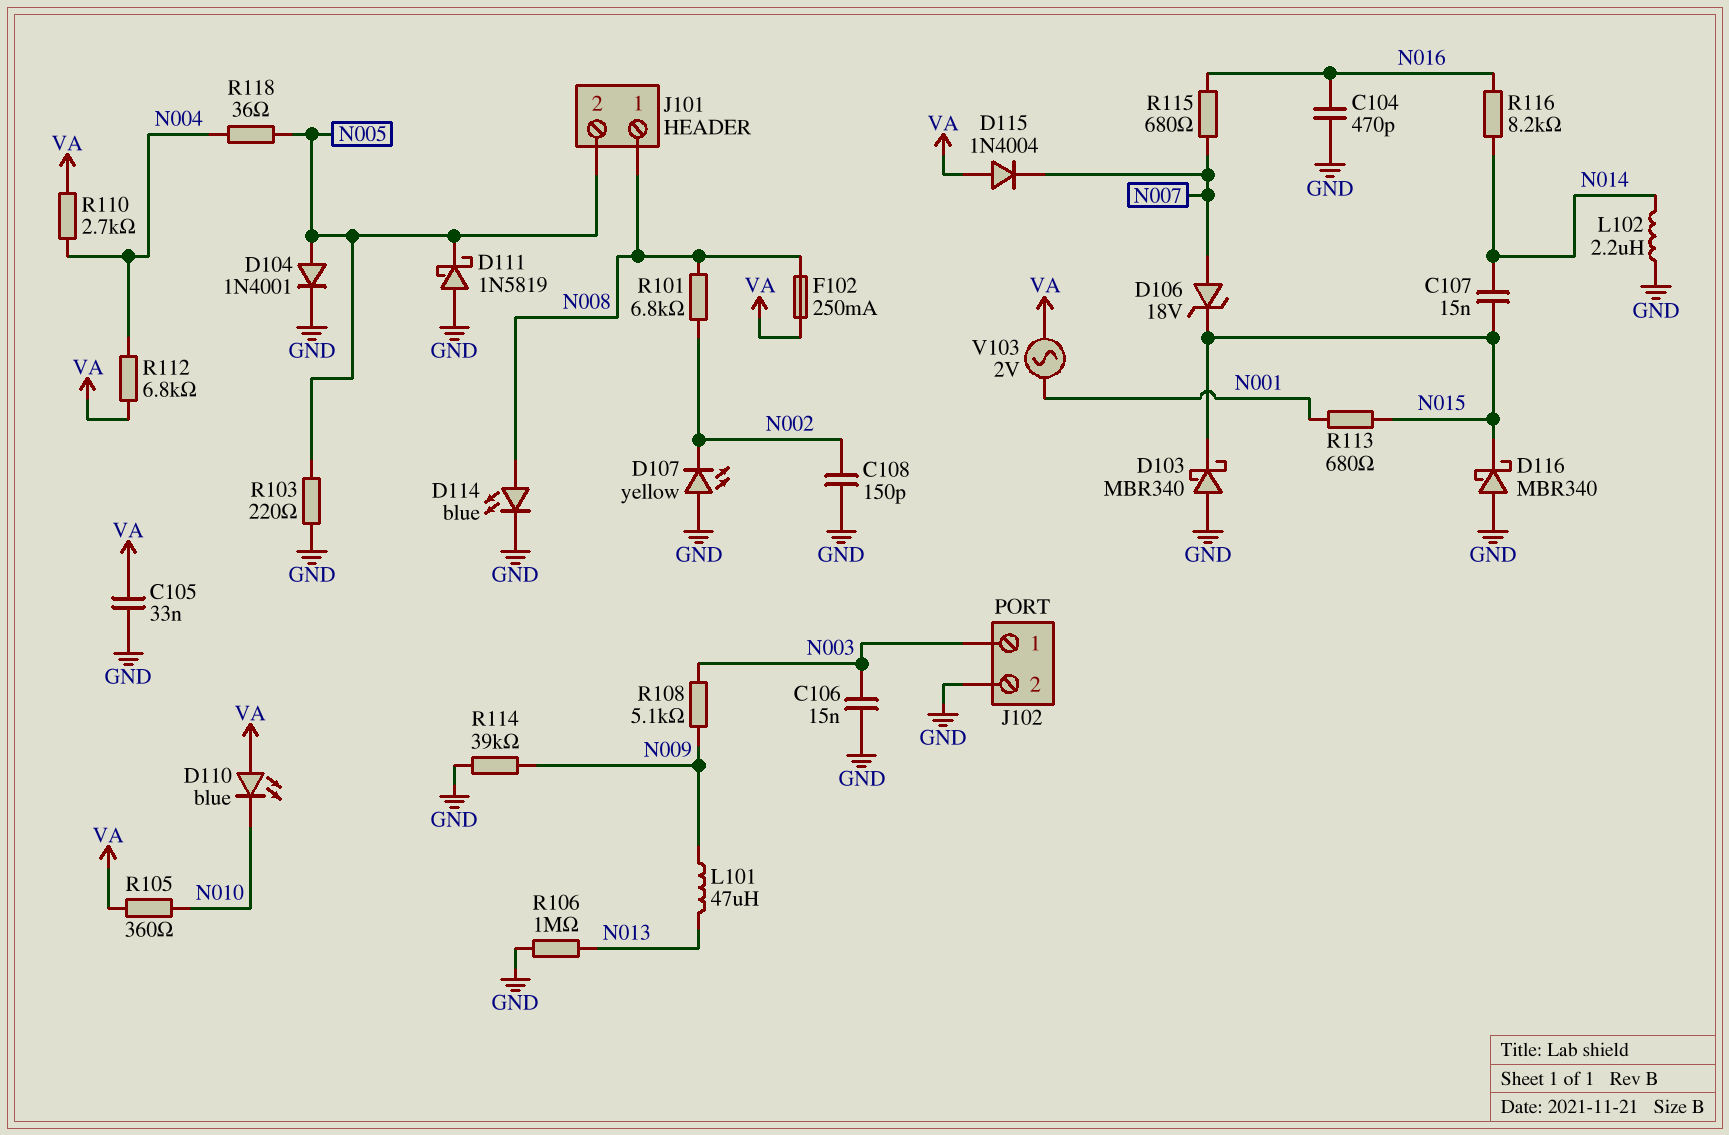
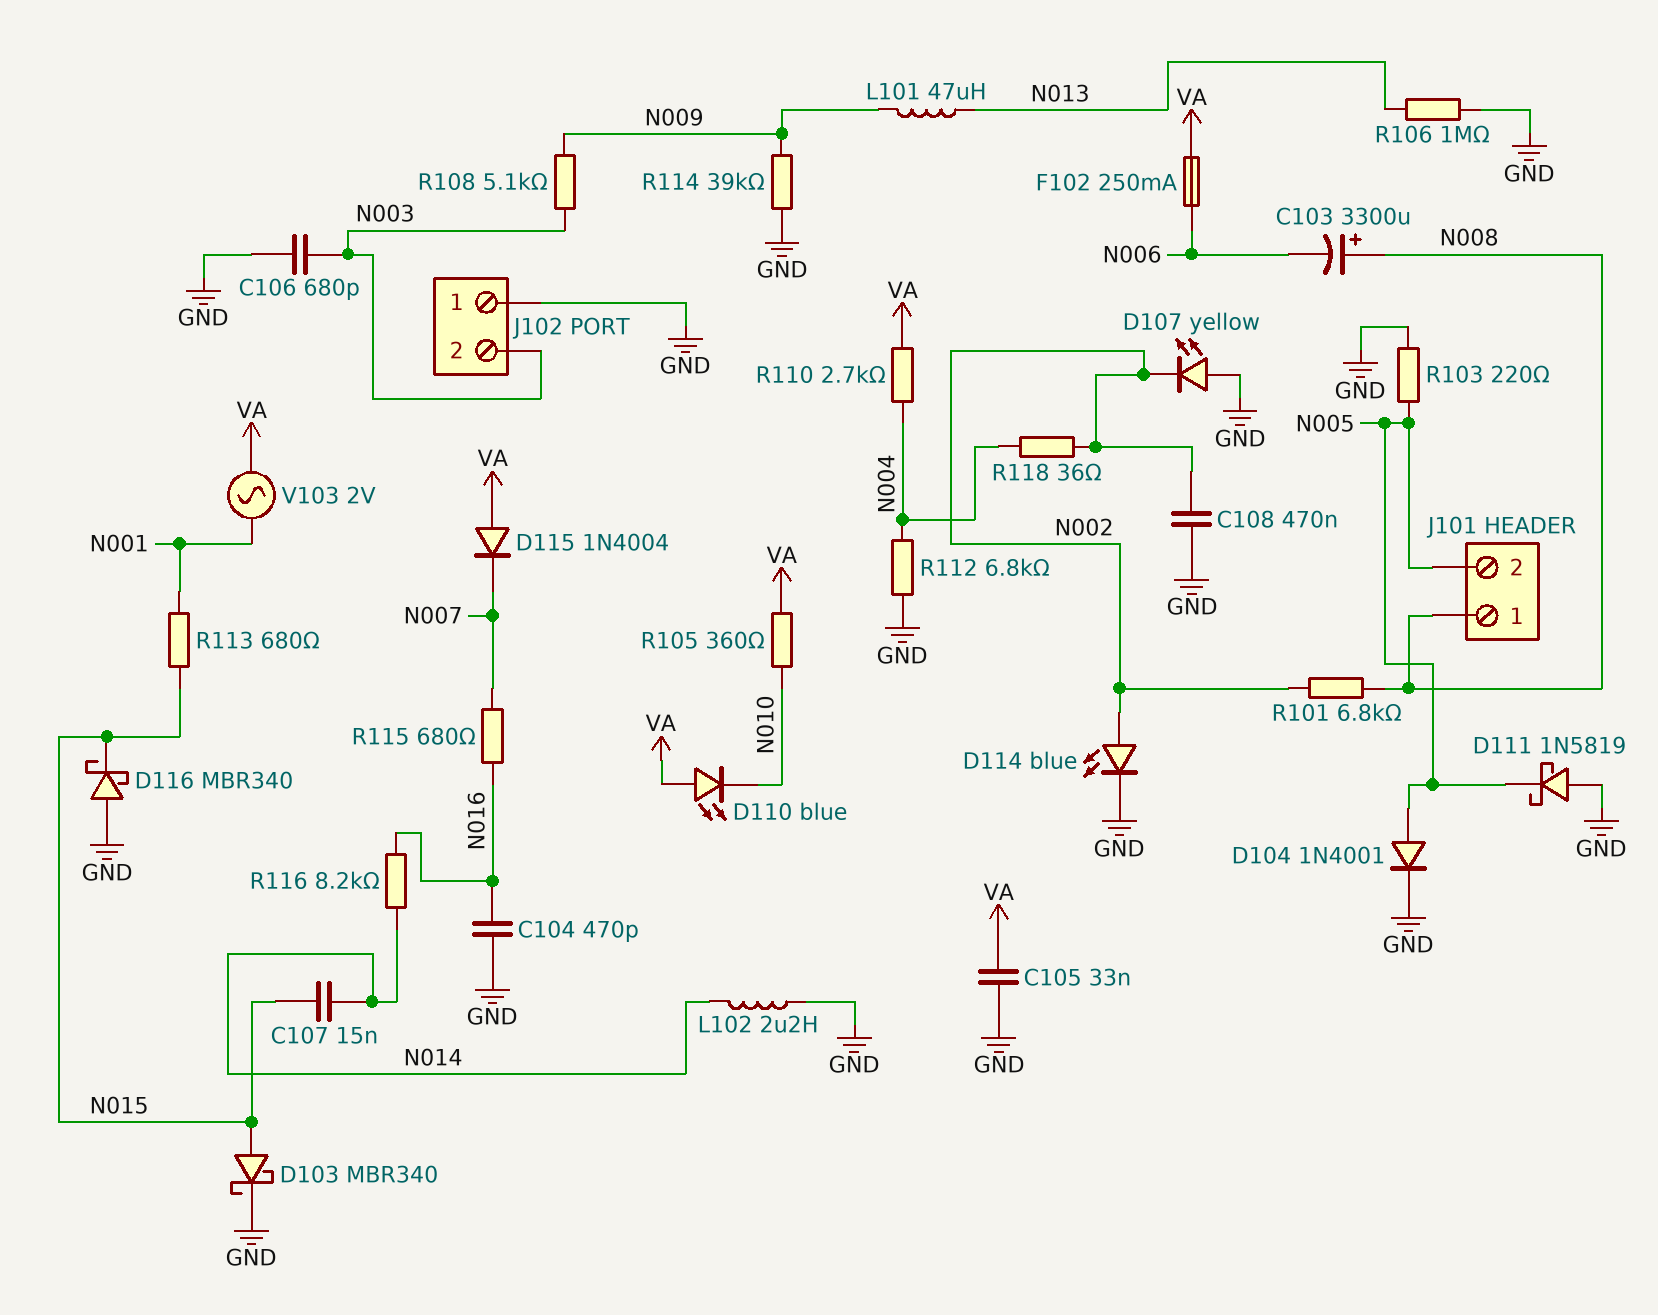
C103: none -> 3300uF (plus N008, minus N006)
C106: 15nF (GND, N003) -> 680pF (GND, N003)
C108: 150pF (GND, N002) -> 470nF (GND, N002)
D103: schottky MBR340 (A GND, K N015) -> schottky MBR340 (A N015, K GND)
D106: zener 18V (A N007, K N015) -> none
D114: LED blue (A N008, K GND) -> LED blue (A N002, K GND)
F102: 250mA (N008, VA) -> 250mA (N006, VA)
J102 pin 1: N003 -> GND
J102 pin 2: GND -> N003
R112: 6.8k (N004, VA) -> 6.8k (GND, N004)
R118: 36 (N004, N005) -> 36 (N002, N004)

